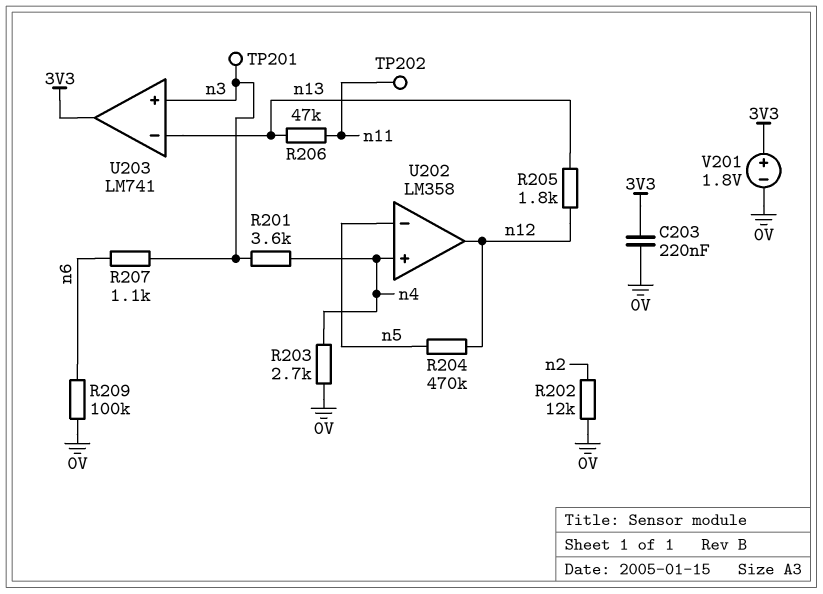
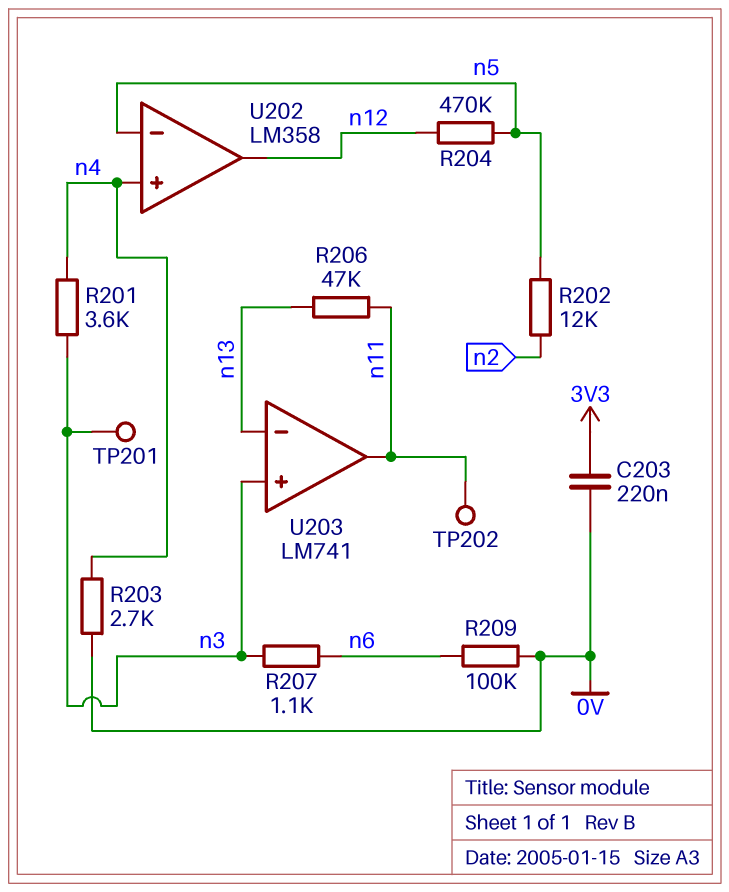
R202: 12k (0V, n2) -> 12k (n2, n5)
R205: 1.8k (n12, n13) -> none
U203 pin out: 3V3 -> n11
V201: 1.8V (plus 3V3, minus 0V) -> none

